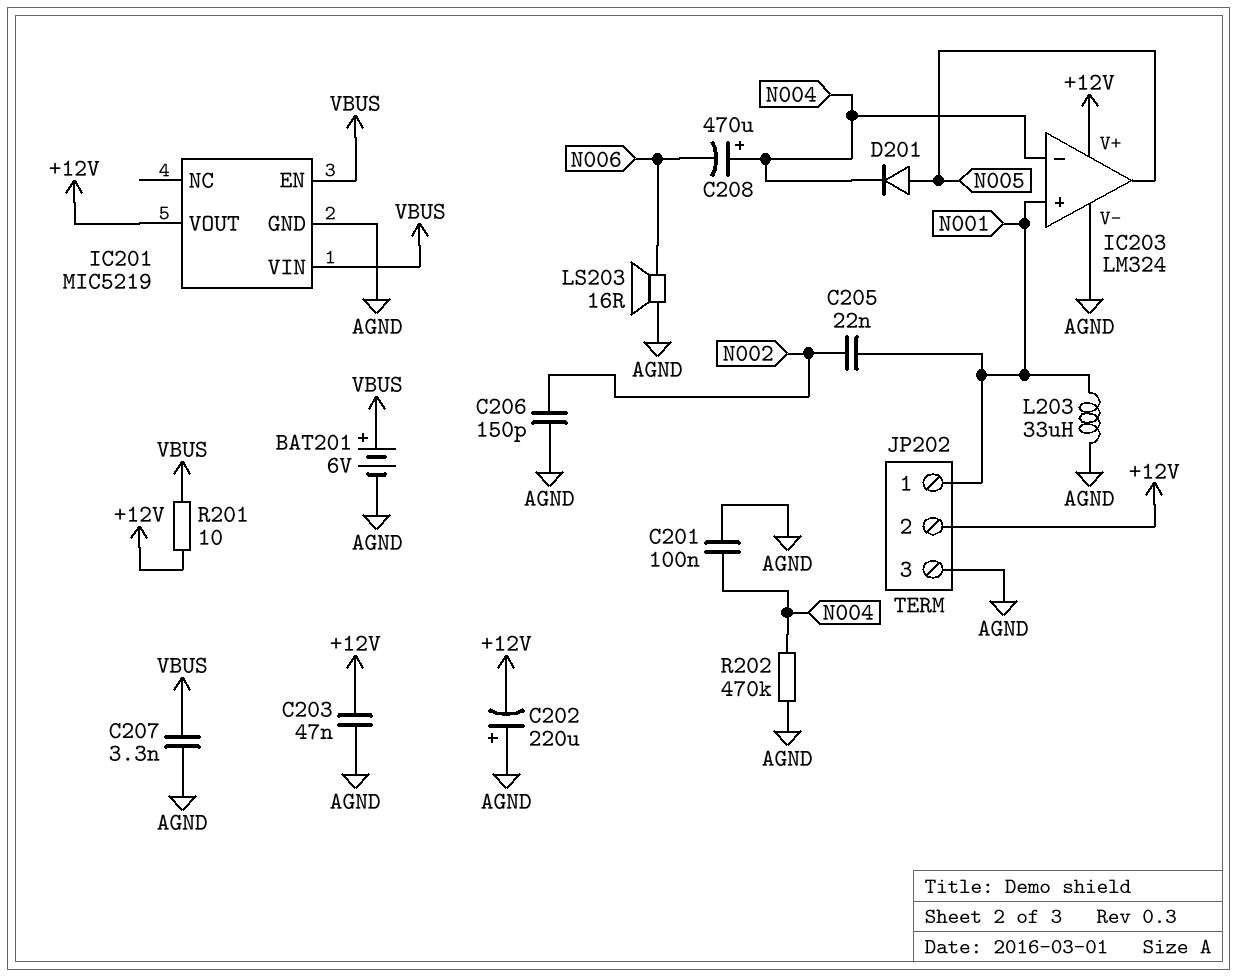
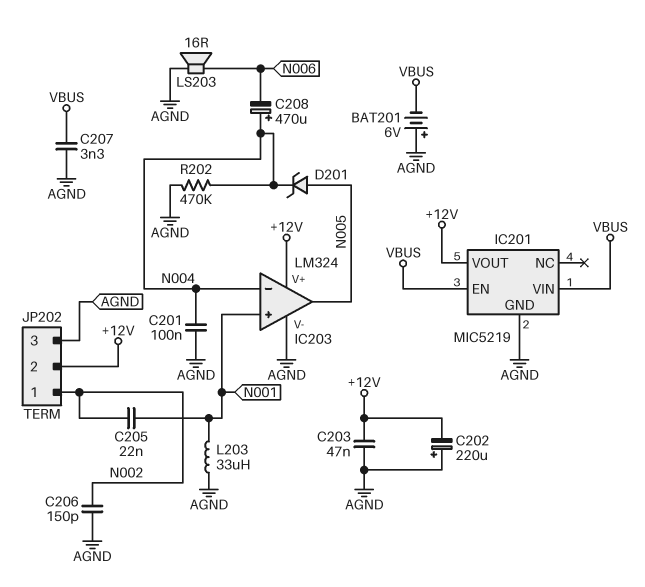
BAT201: 6V (plus VBUS, minus AGND) -> 6V (plus AGND, minus VBUS)
D201: diode (A N005, K N004) -> zener (A N005, K N004)
JP202 pin 1: N001 -> N002
R201: 10 (+12V, VBUS) -> none

